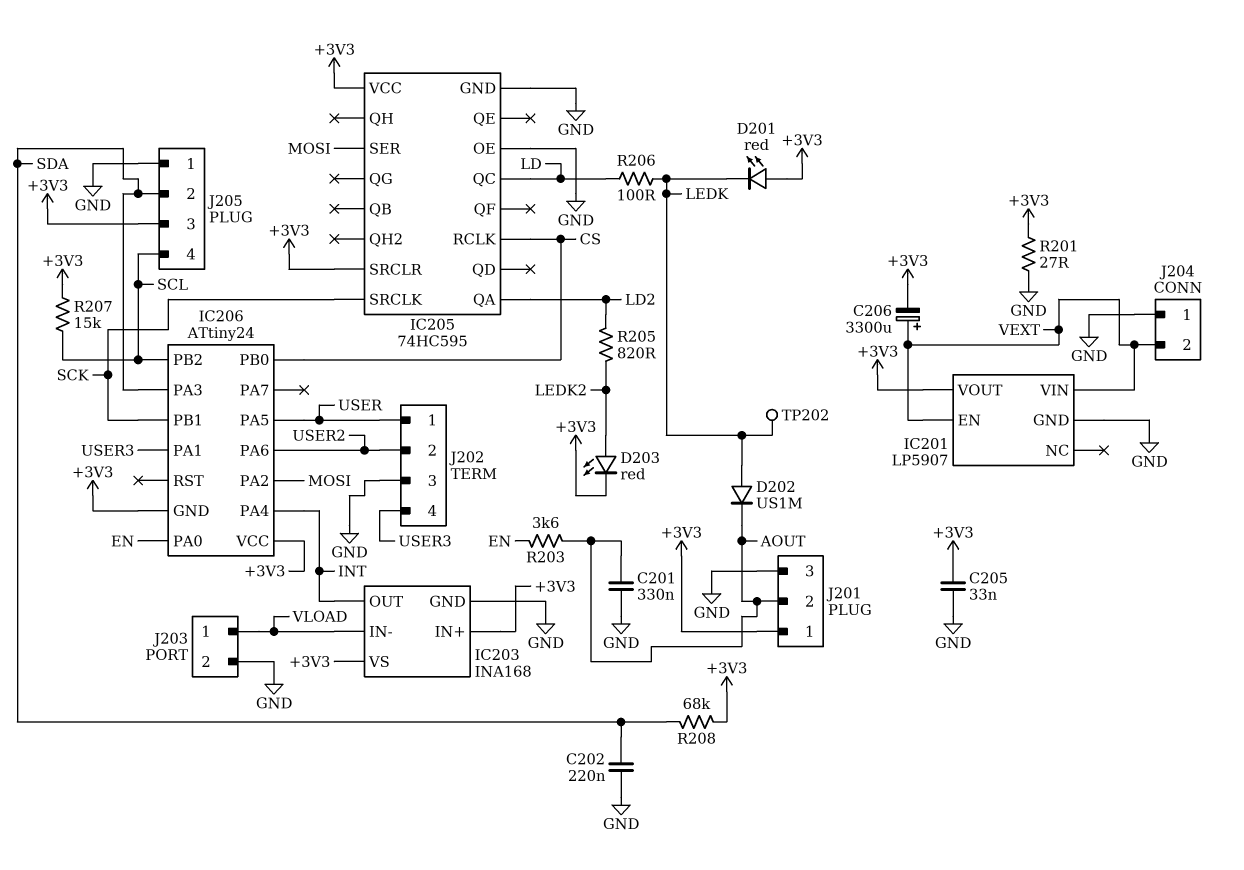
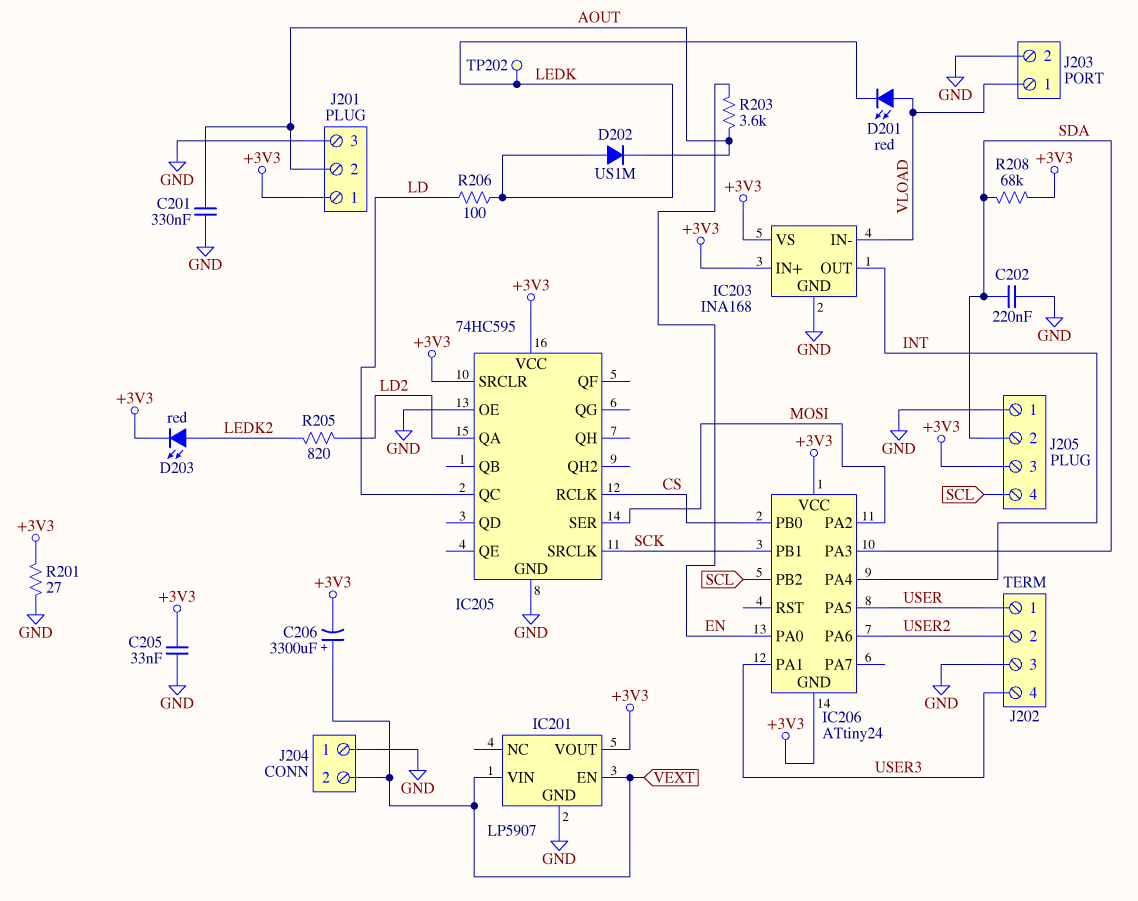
D201: LED red (A +3V3, K LEDK) -> LED red (A VLOAD, K LEDK)
R207: 15k (+3V3, SCL) -> none

